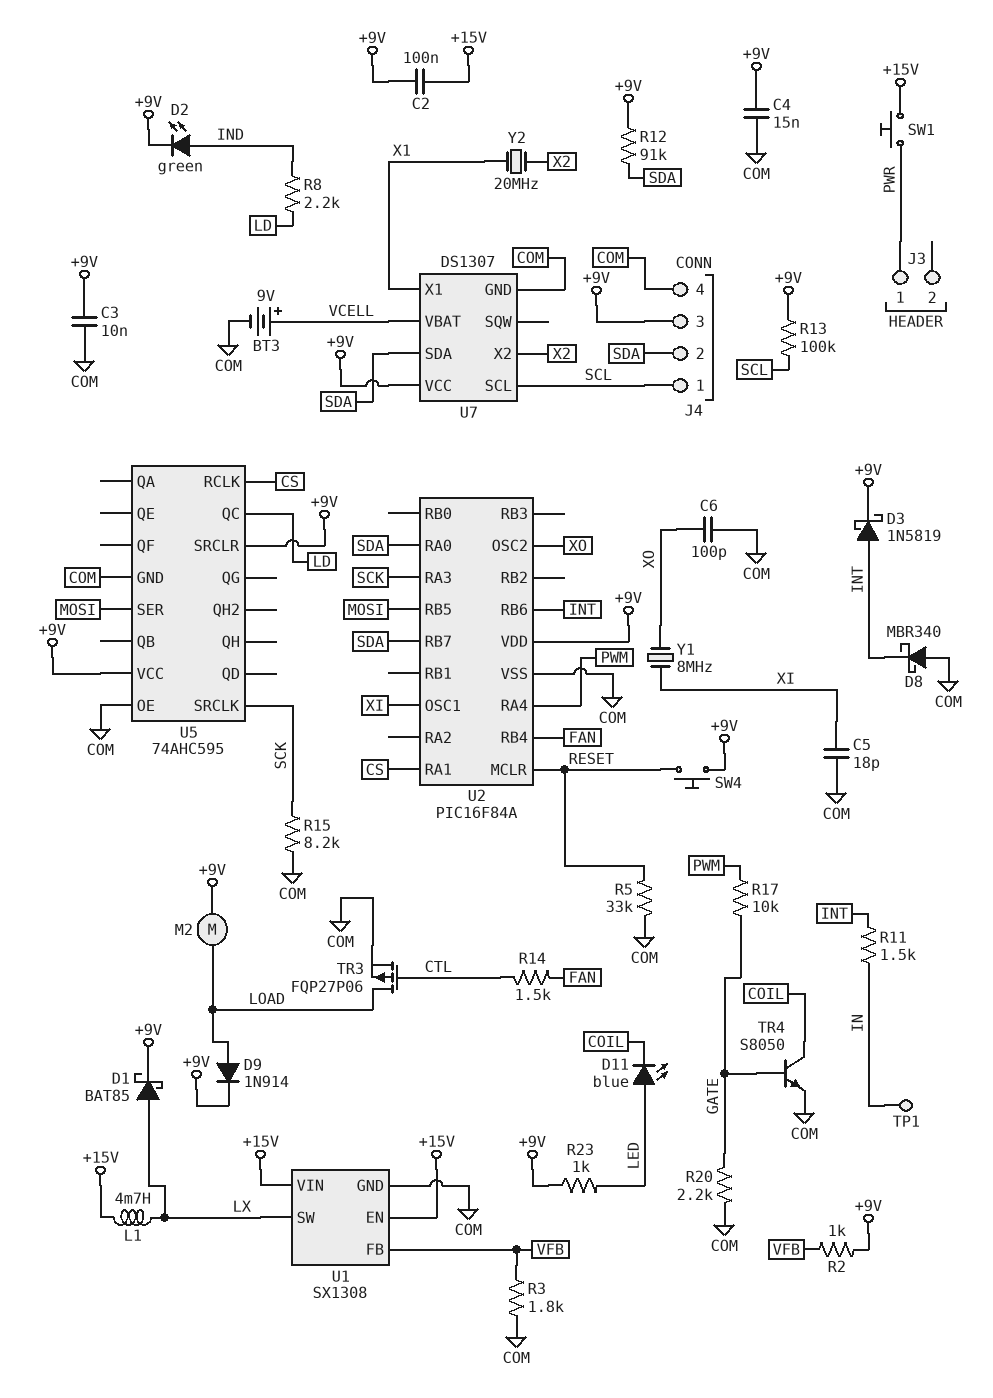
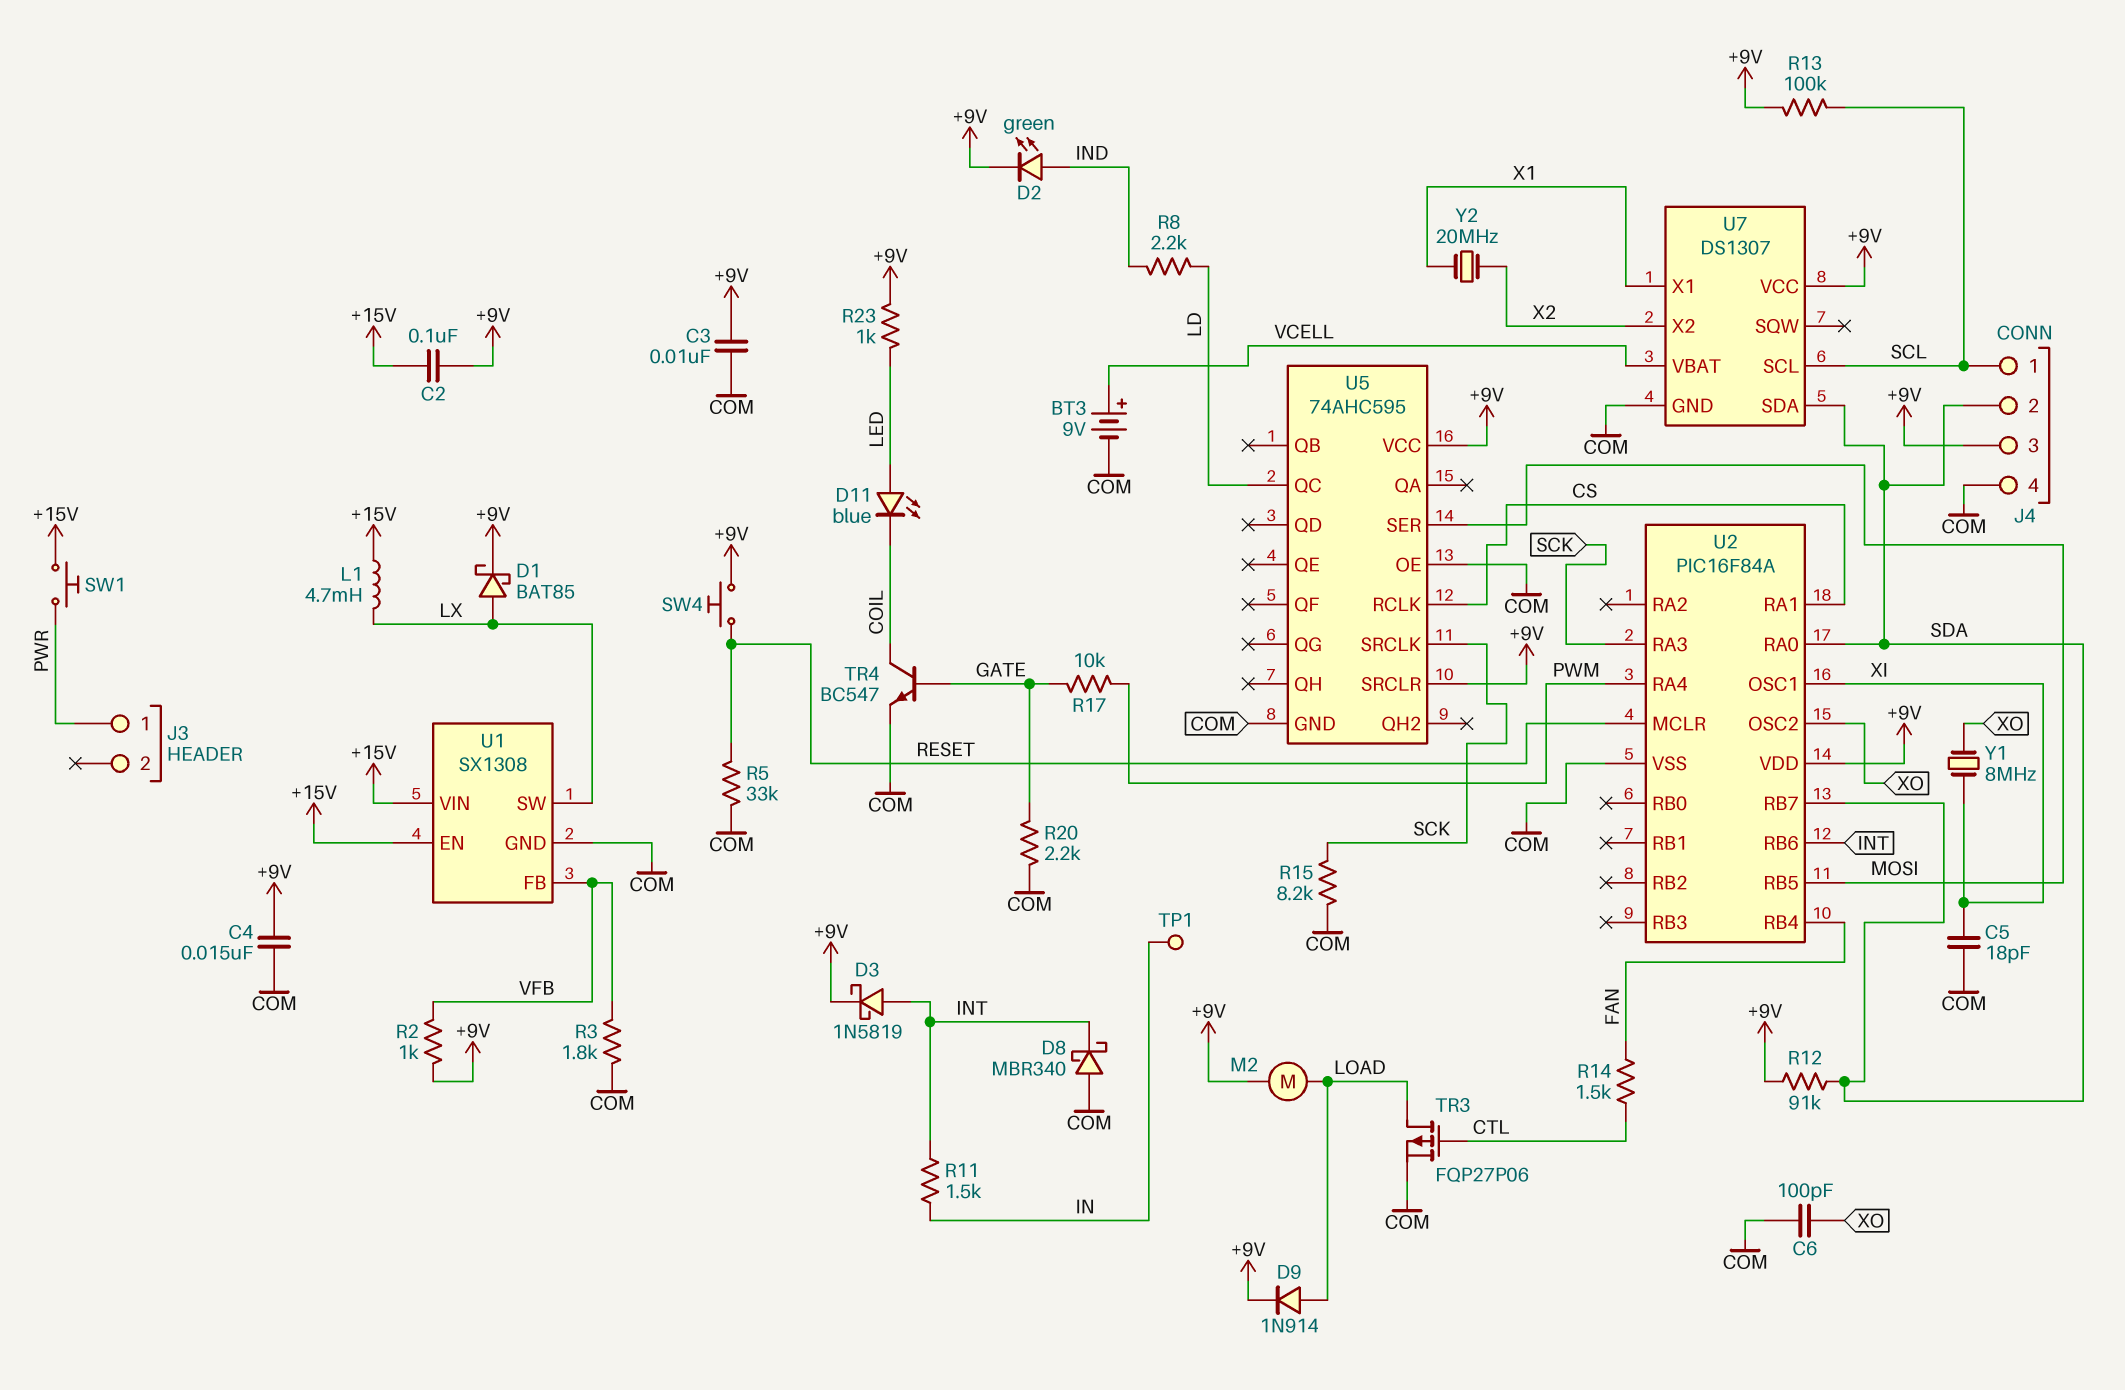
TR4: NPN S8050 (B GATE, C COIL, E COM) -> NPN BC547 (B GATE, C COIL, E COM)

